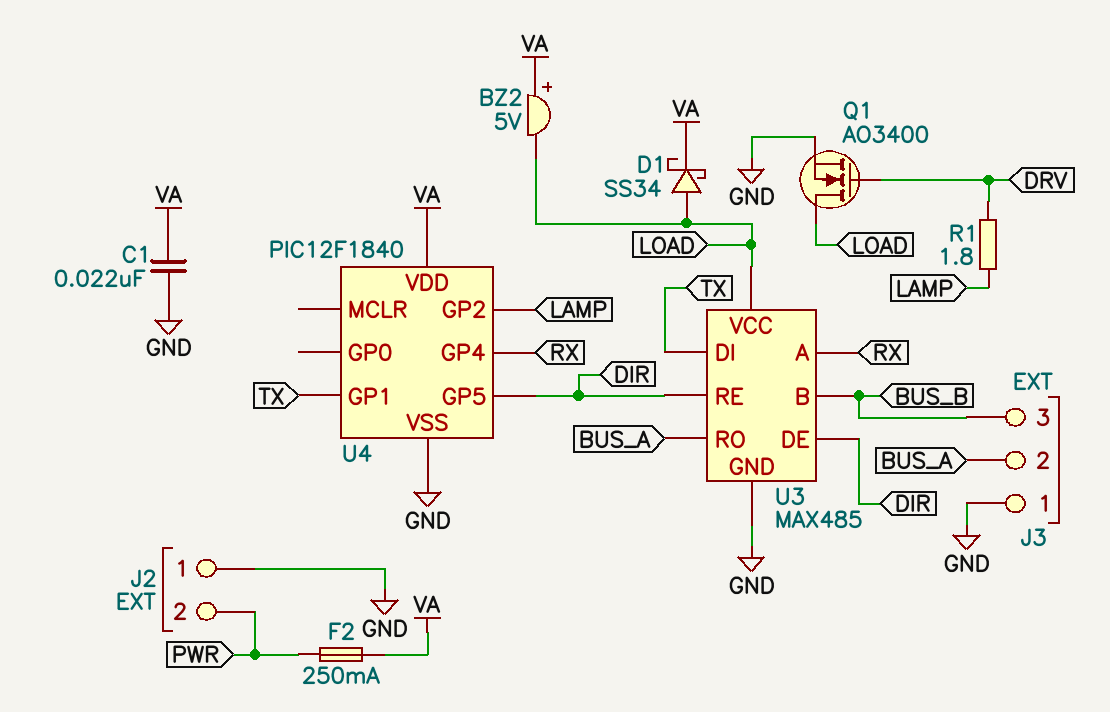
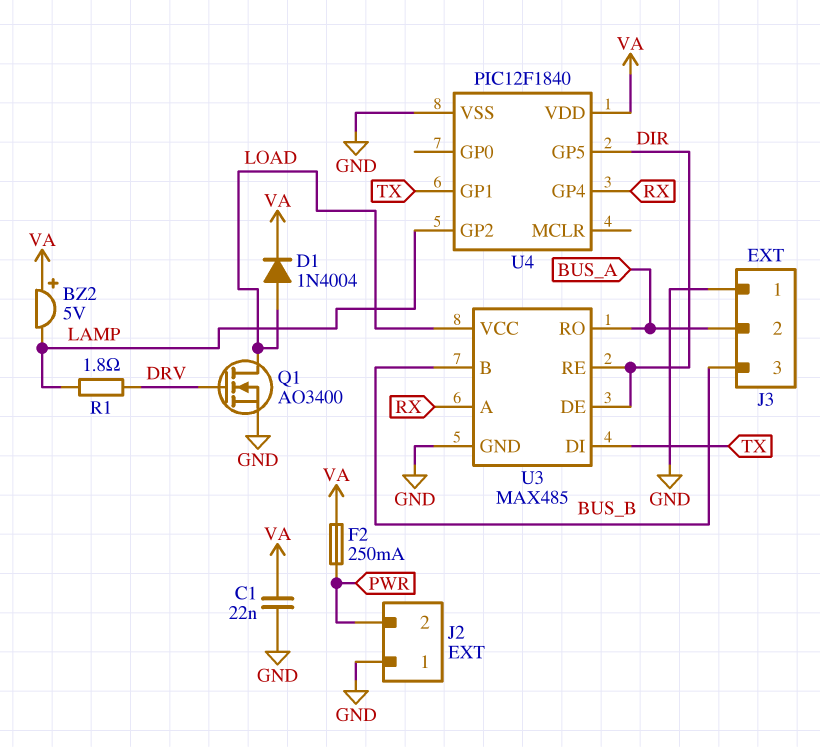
BZ2: buzzer 5V (plus VA, minus LOAD) -> buzzer 5V (plus VA, minus LAMP)
D1: schottky SS34 (A LOAD, K VA) -> diode 1N4004 (A LOAD, K VA)

